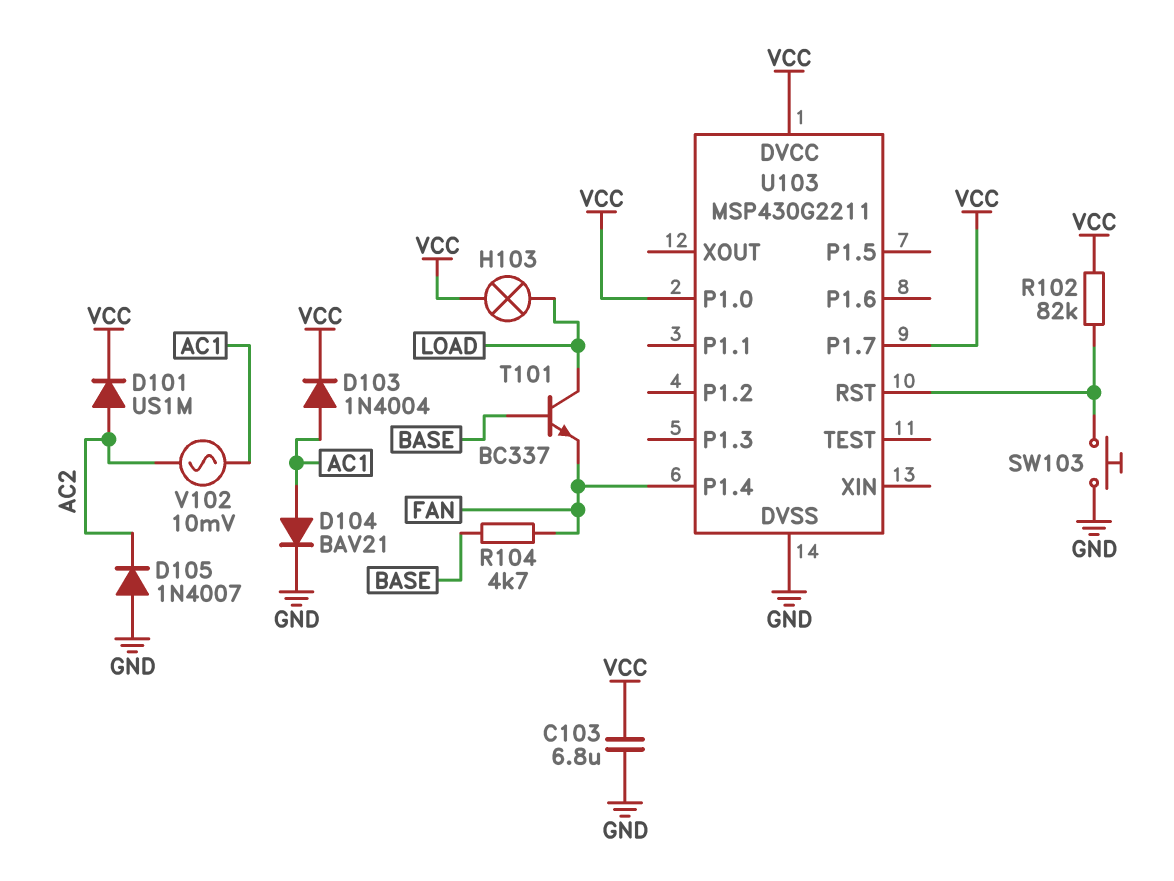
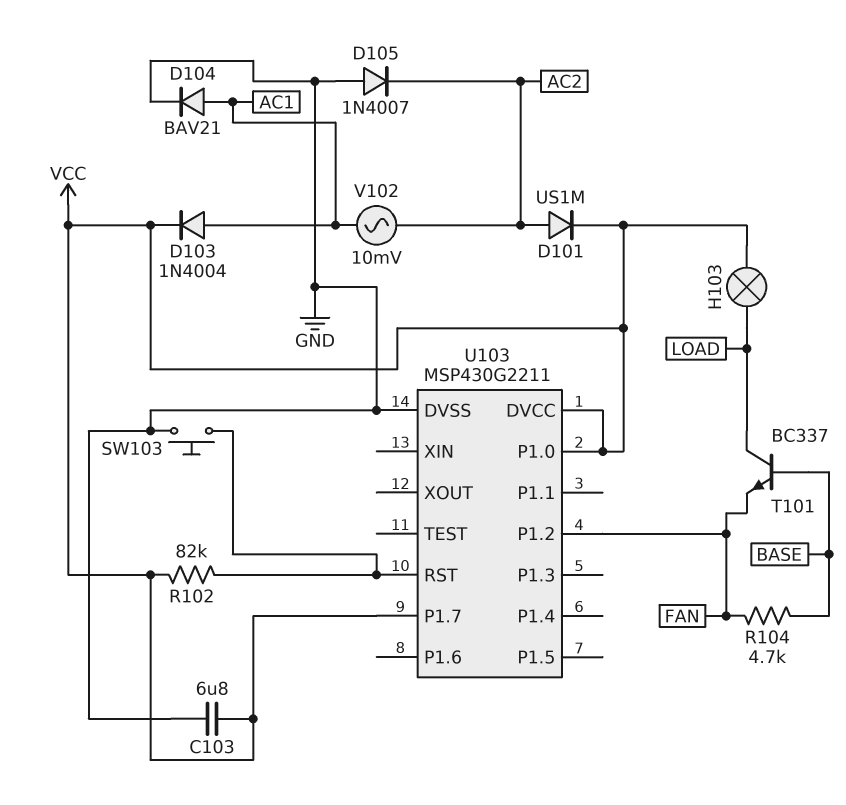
U103 pin P1.2: none -> FAN
U103 pin P1.4: FAN -> none

